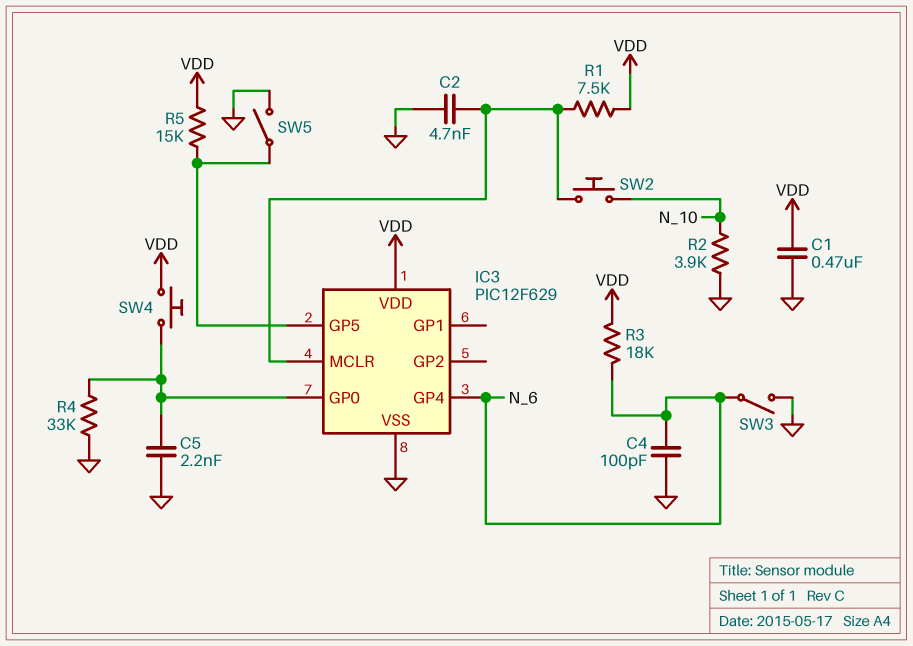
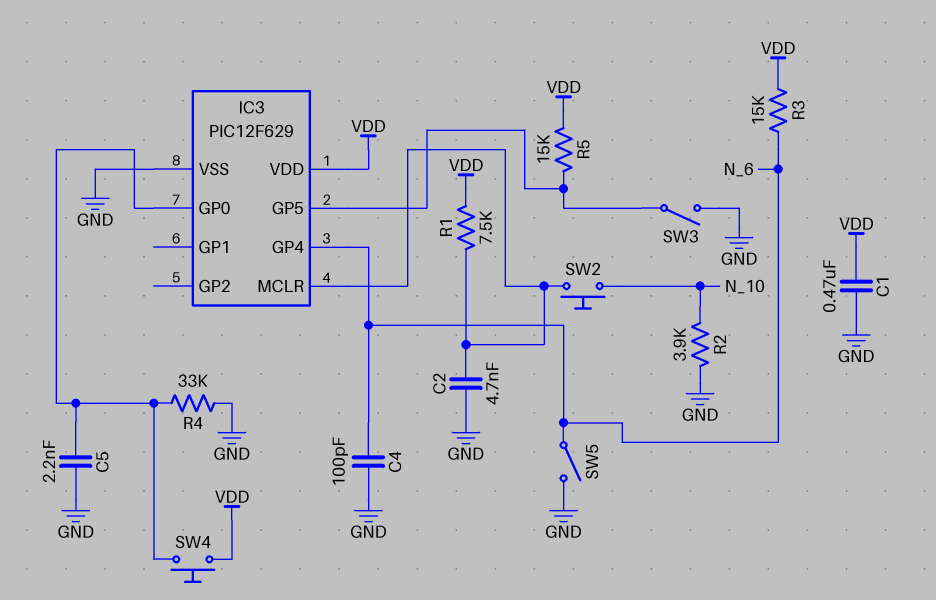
R3: 18k (N_6, VDD) -> 15k (N_6, VDD)
SW3: switch (GND, N_6) -> switch (GND, IC3/GP5)
SW5: switch (GND, IC3/GP5) -> switch (GND, N_6)

